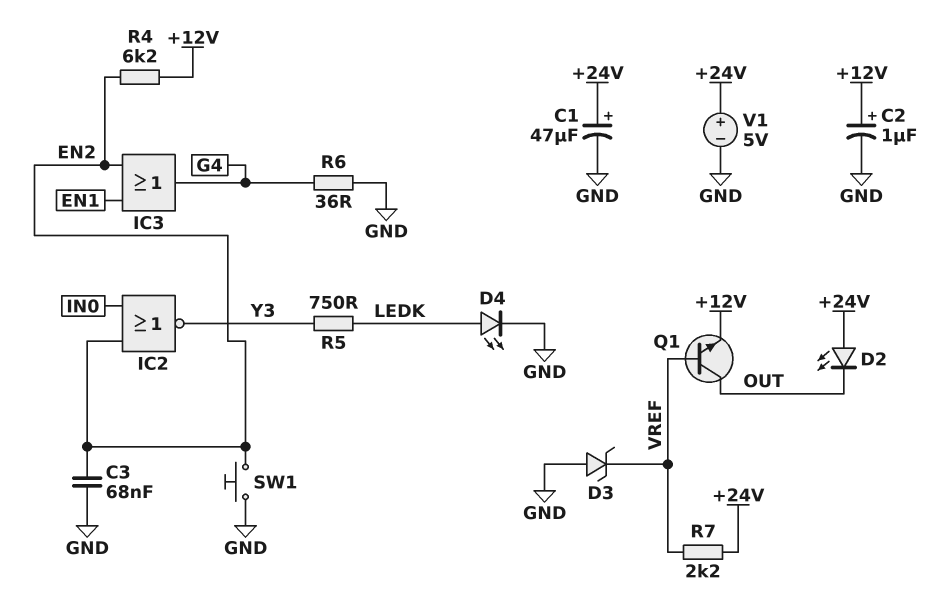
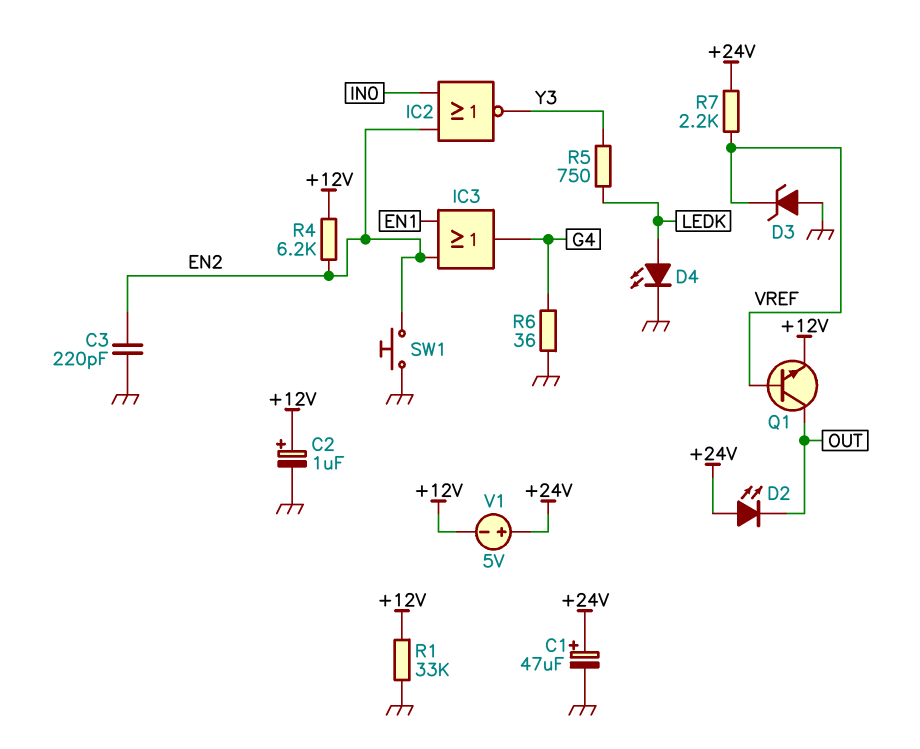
C3: 68nF (EN2, GND) -> 220pF (EN2, GND)
R1: none -> 33k (+12V, GND)
V1: 5V (plus +24V, minus GND) -> 5V (plus +24V, minus +12V)

